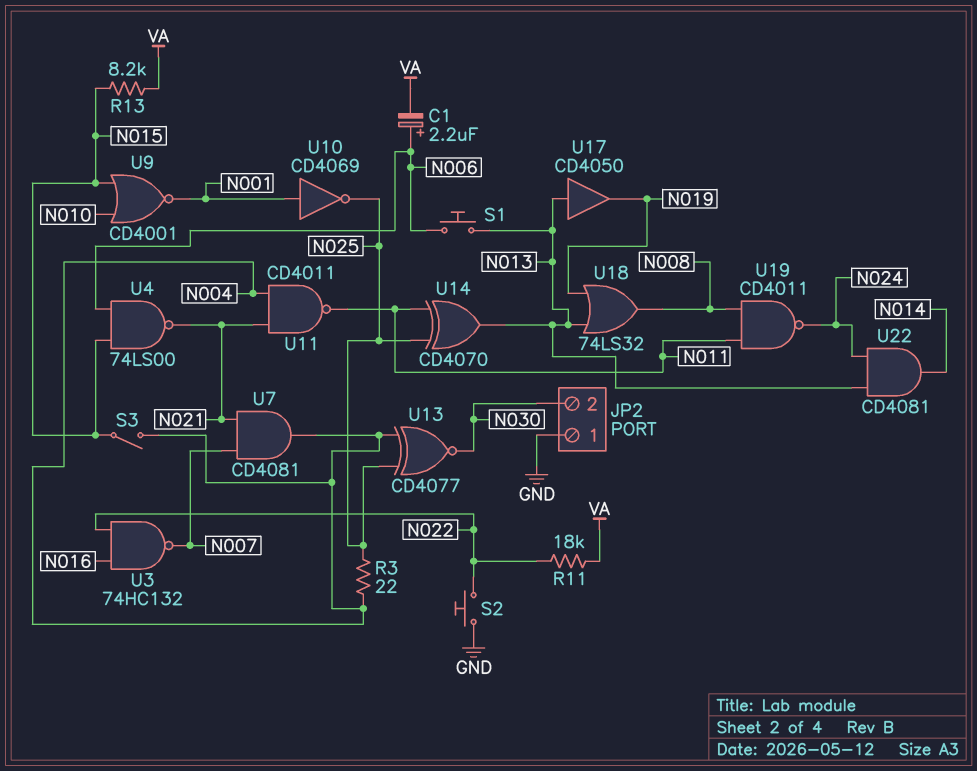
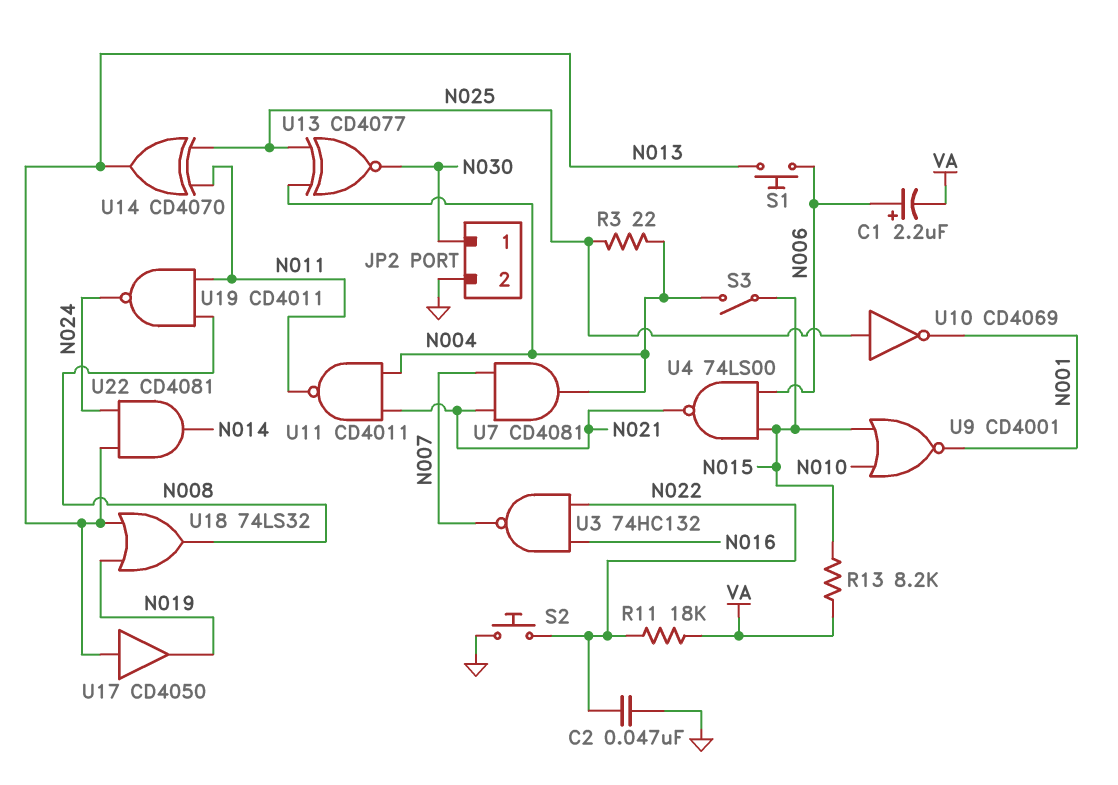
C2: none -> 47nF (GND, N022)
JP2 pin 1: GND -> N030
JP2 pin 2: N030 -> GND
U10: NOT CD4069 (in N001, out N025) -> NOT CD4069 (in N025, out N001)

